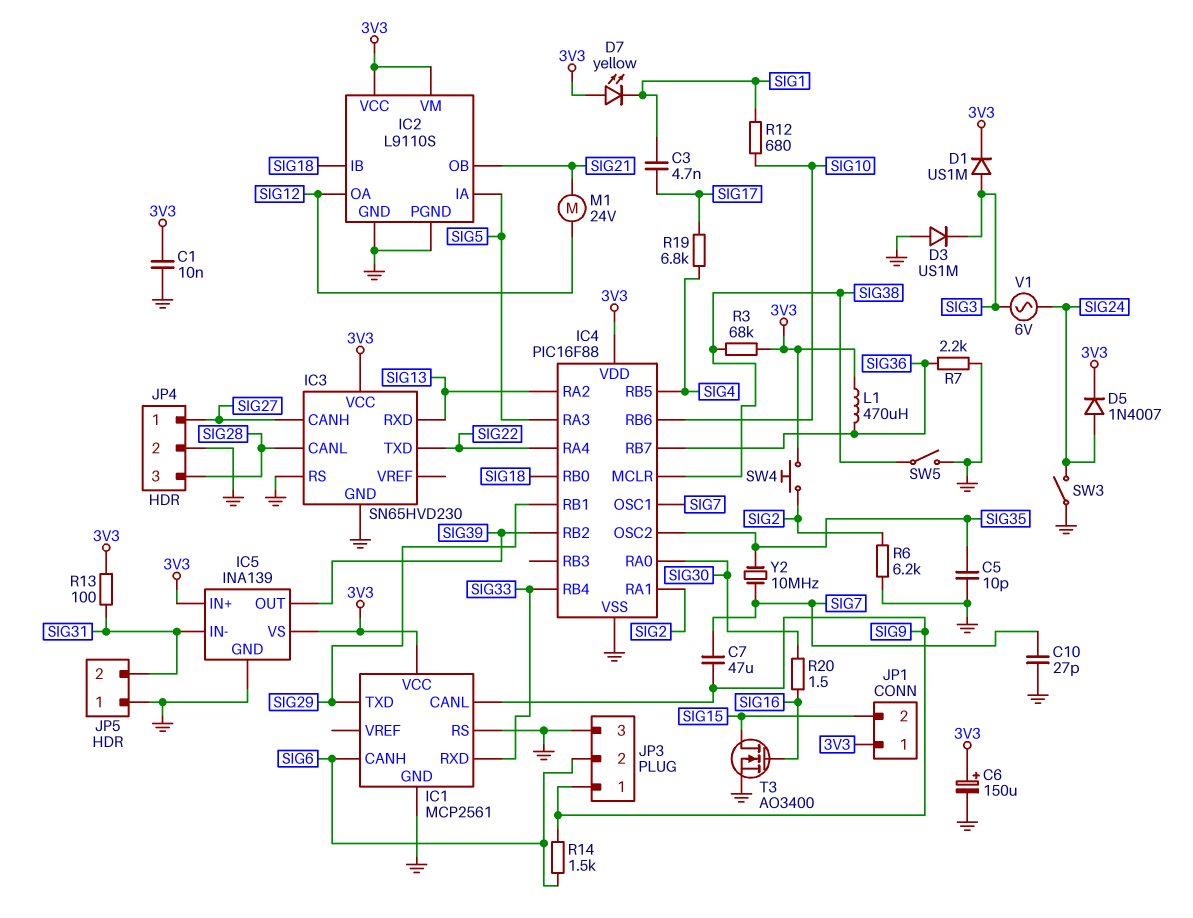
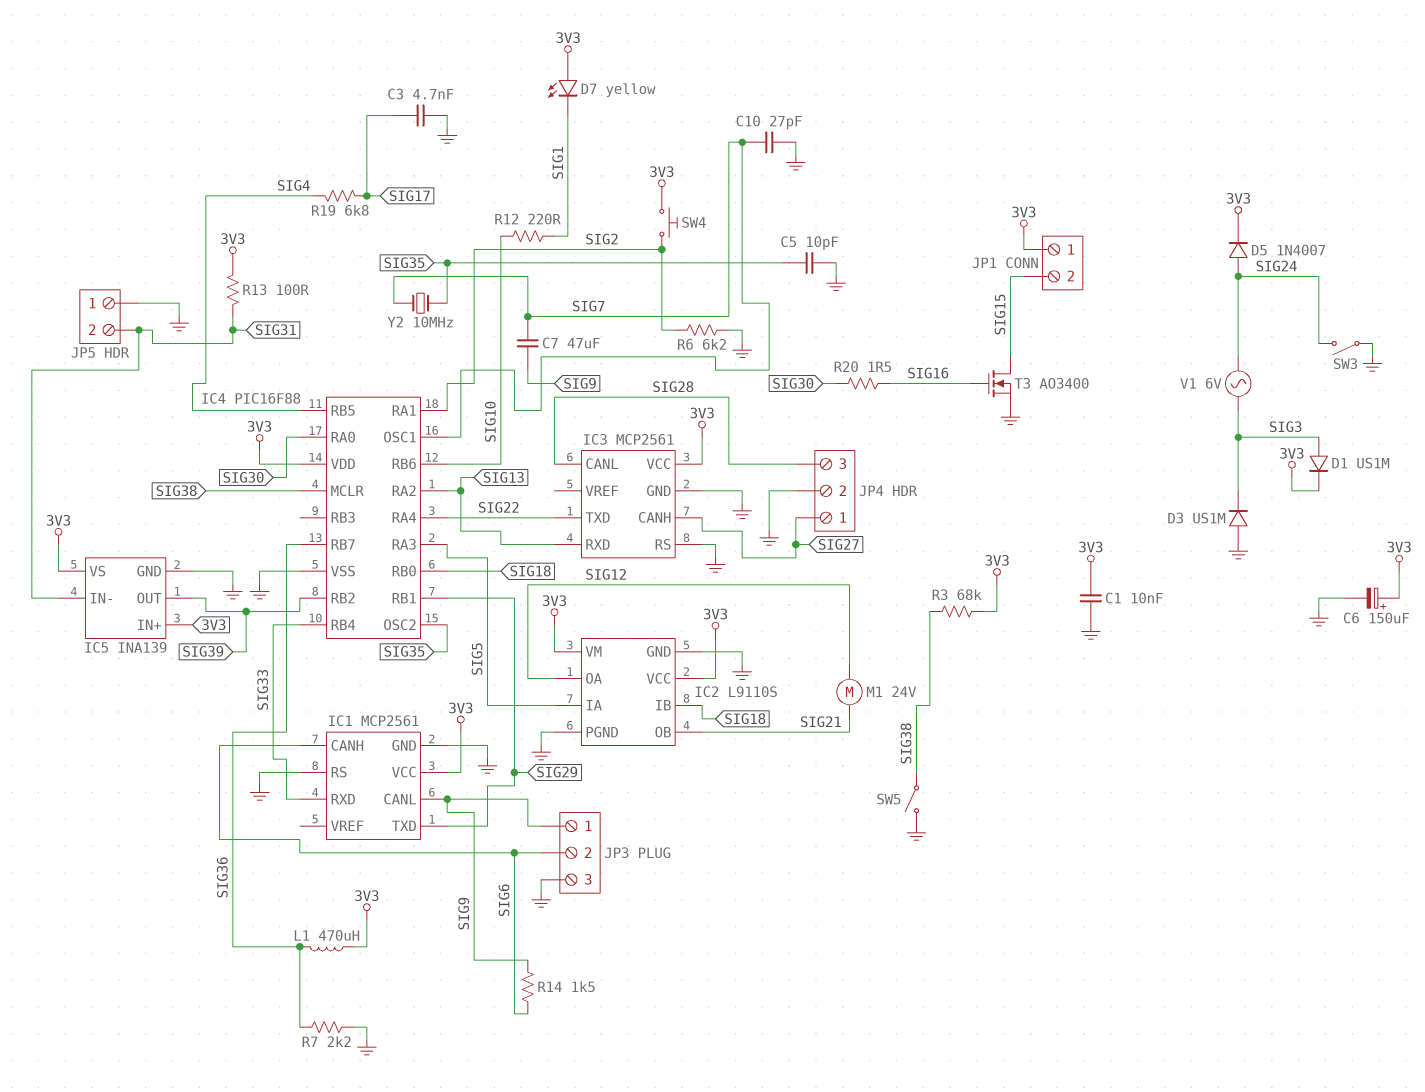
C3: 4.7nF (SIG1, SIG17) -> 4.7nF (GND, SIG17)
IC3: SN65HVD230 -> MCP2561
R12: 680 (SIG1, SIG10) -> 220 (SIG1, SIG10)

